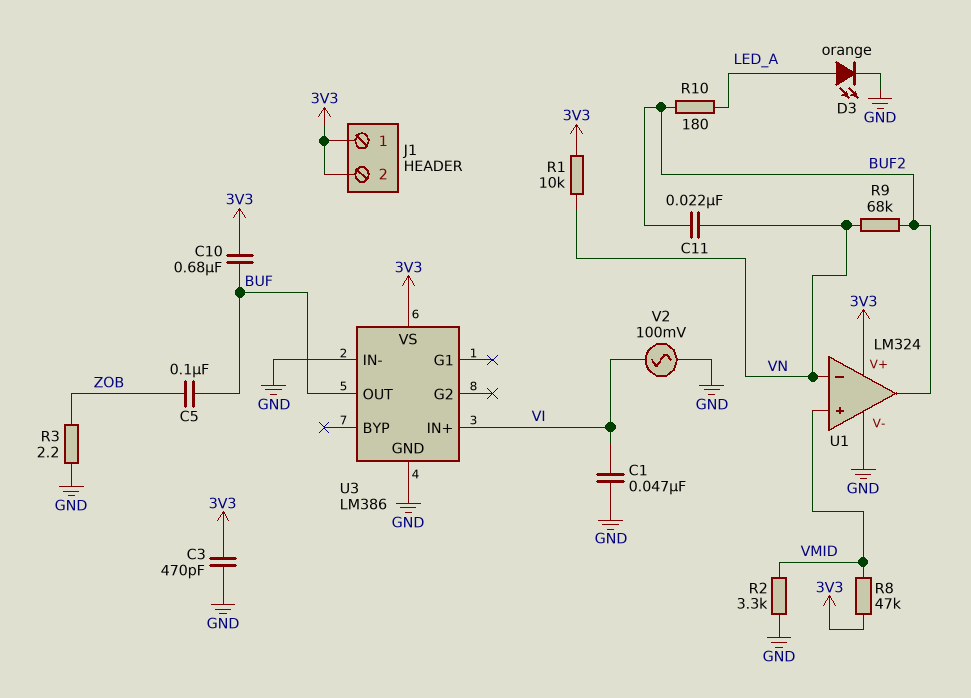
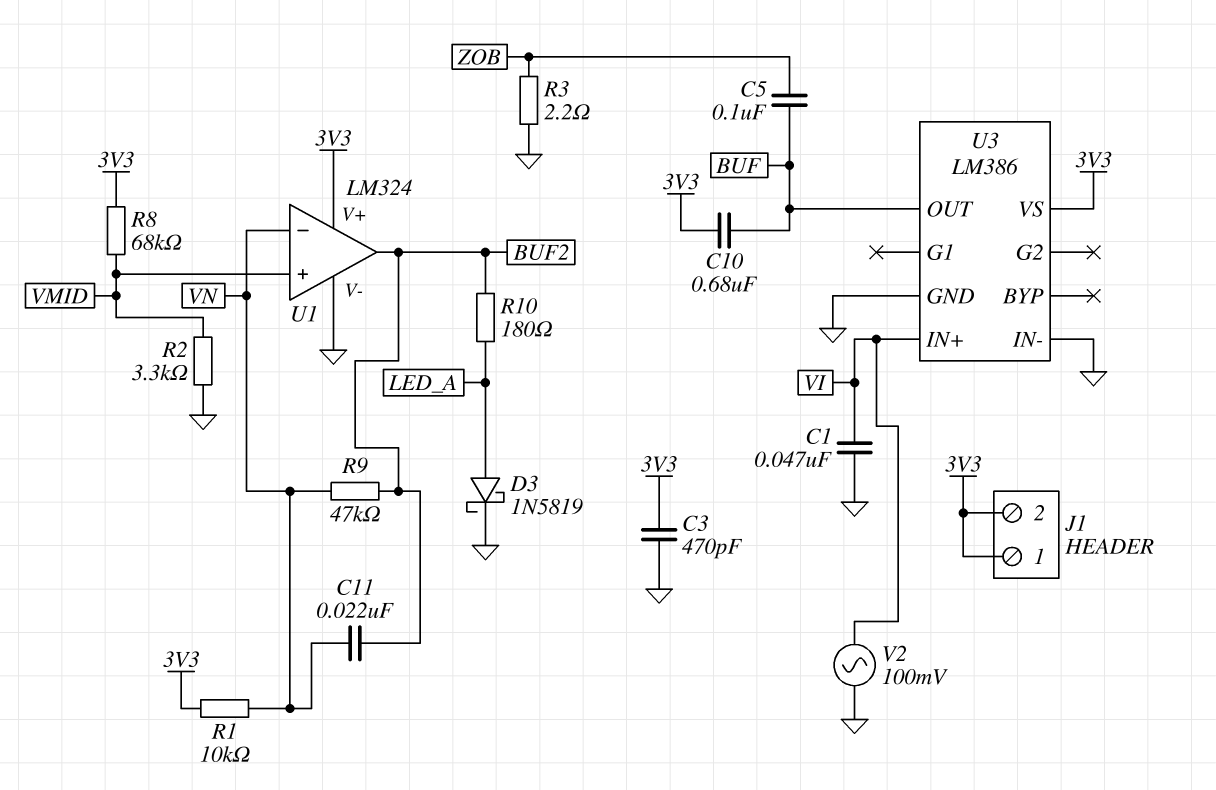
D3: LED orange (A LED_A, K GND) -> schottky 1N5819 (A LED_A, K GND)
R8: 47k (3V3, VMID) -> 68k (3V3, VMID)
R9: 68k (BUF2, VN) -> 47k (BUF2, VN)

